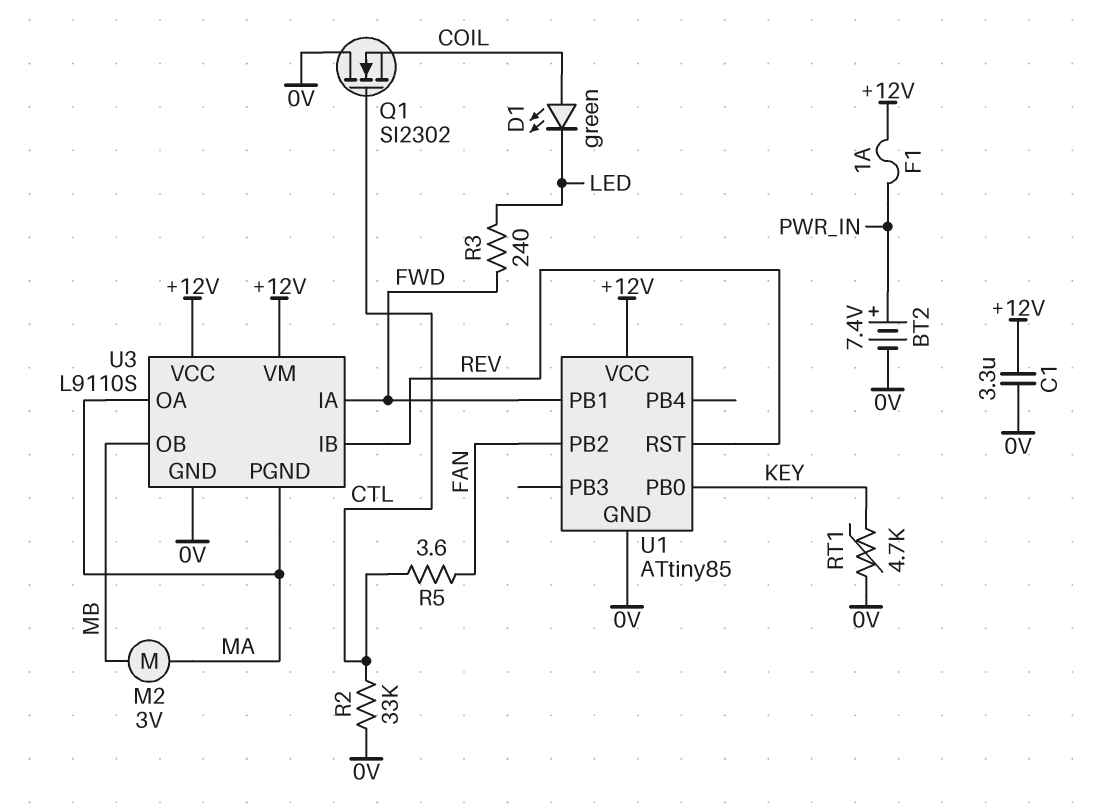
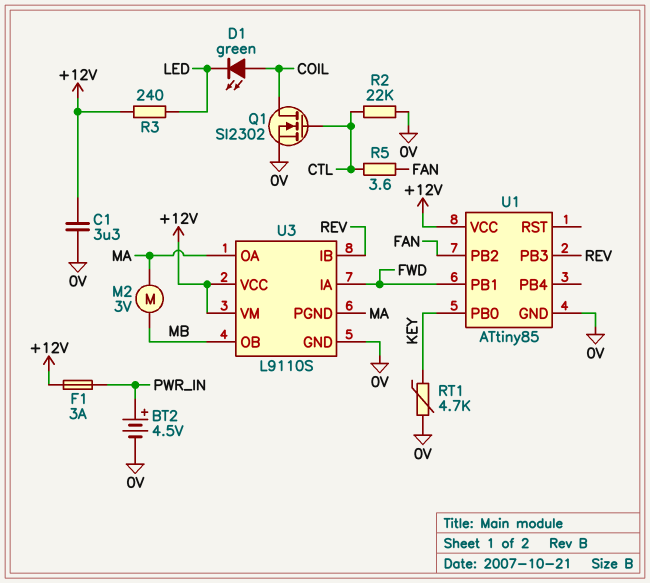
BT2: 7.4V (plus PWR_IN, minus 0V) -> 4.5V (plus PWR_IN, minus 0V)
F1: 1A (+12V, PWR_IN) -> 3A (+12V, PWR_IN)
Q1: NMOS SI2302 (G CTL, D 0V, S COIL) -> NMOS SI2302 (G CTL, D COIL, S 0V)
R2: 33k (0V, CTL) -> 22k (0V, CTL)
R3: 240 (FWD, LED) -> 240 (+12V, LED)
U1 pin PB3: none -> REV
U1 pin RST: REV -> none

